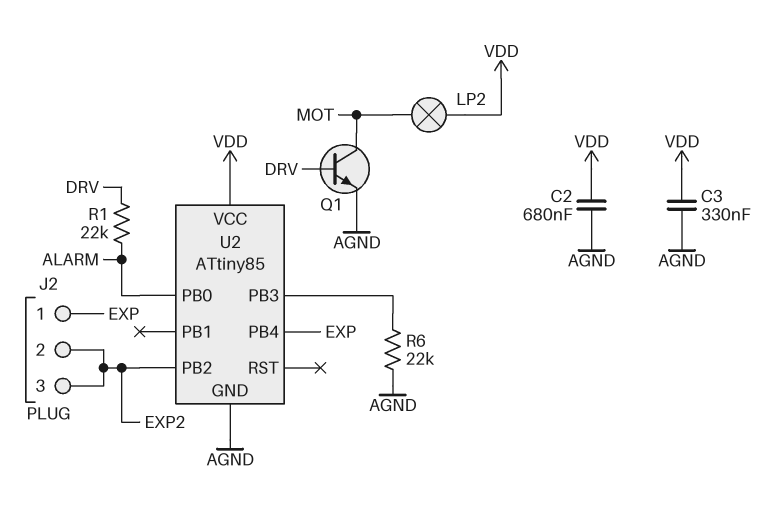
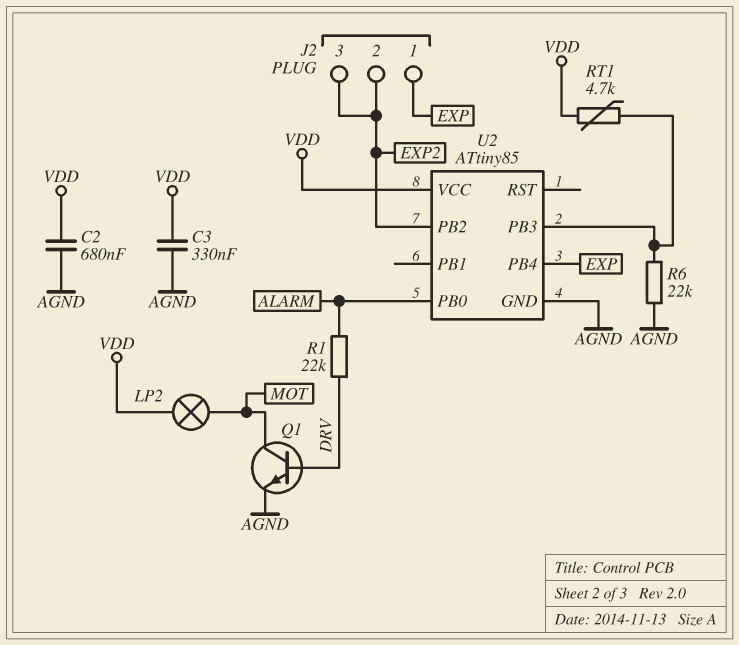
RT1: none -> 4.7k (U2/PB3, VDD)

